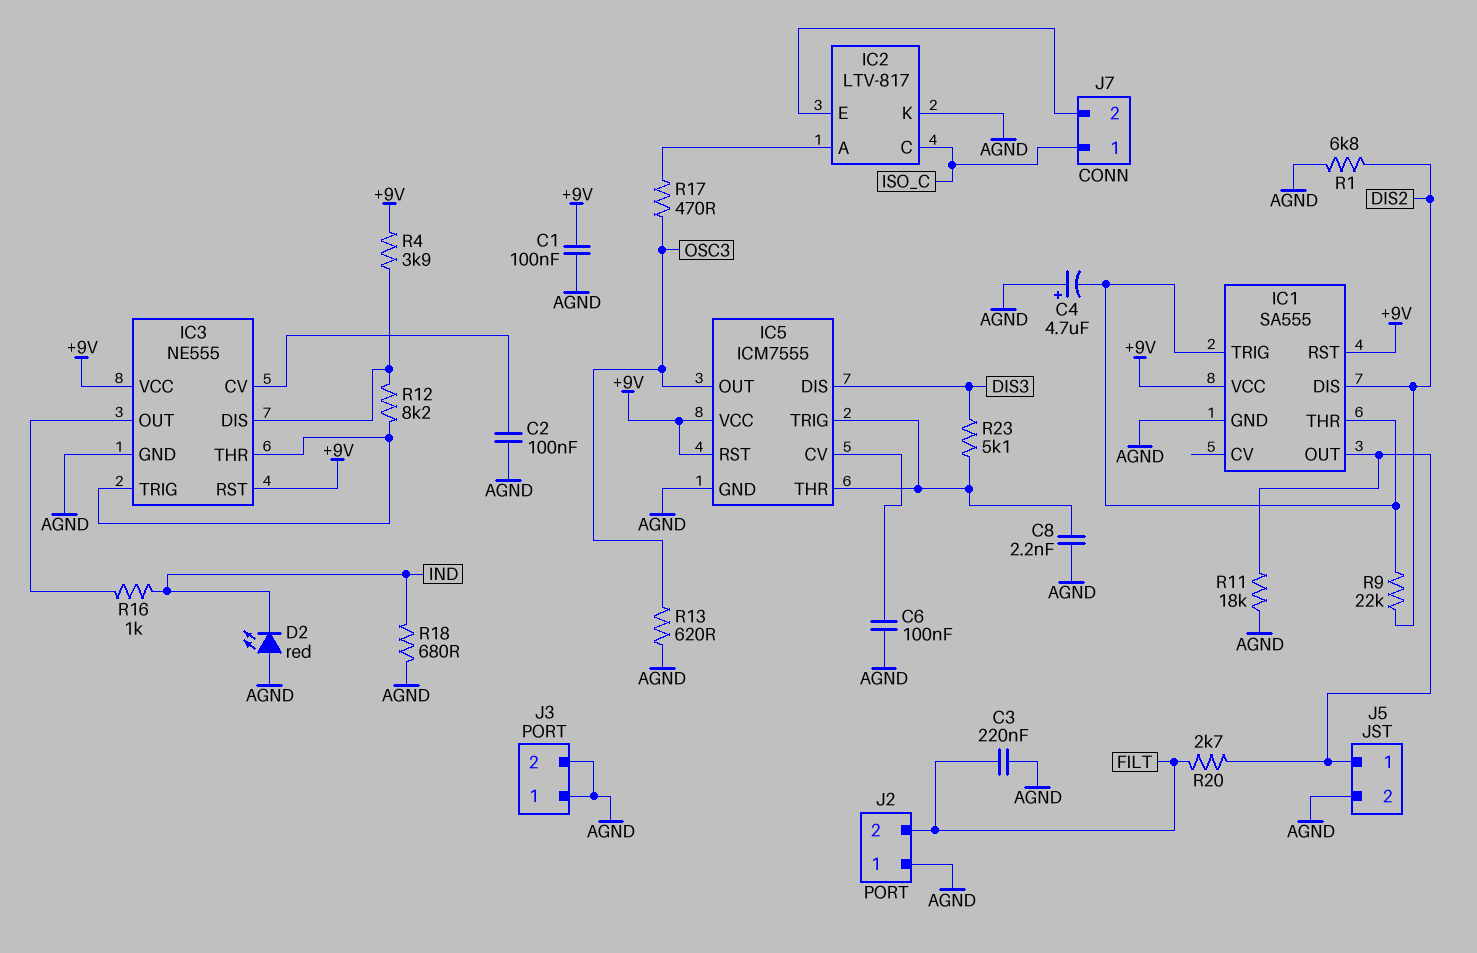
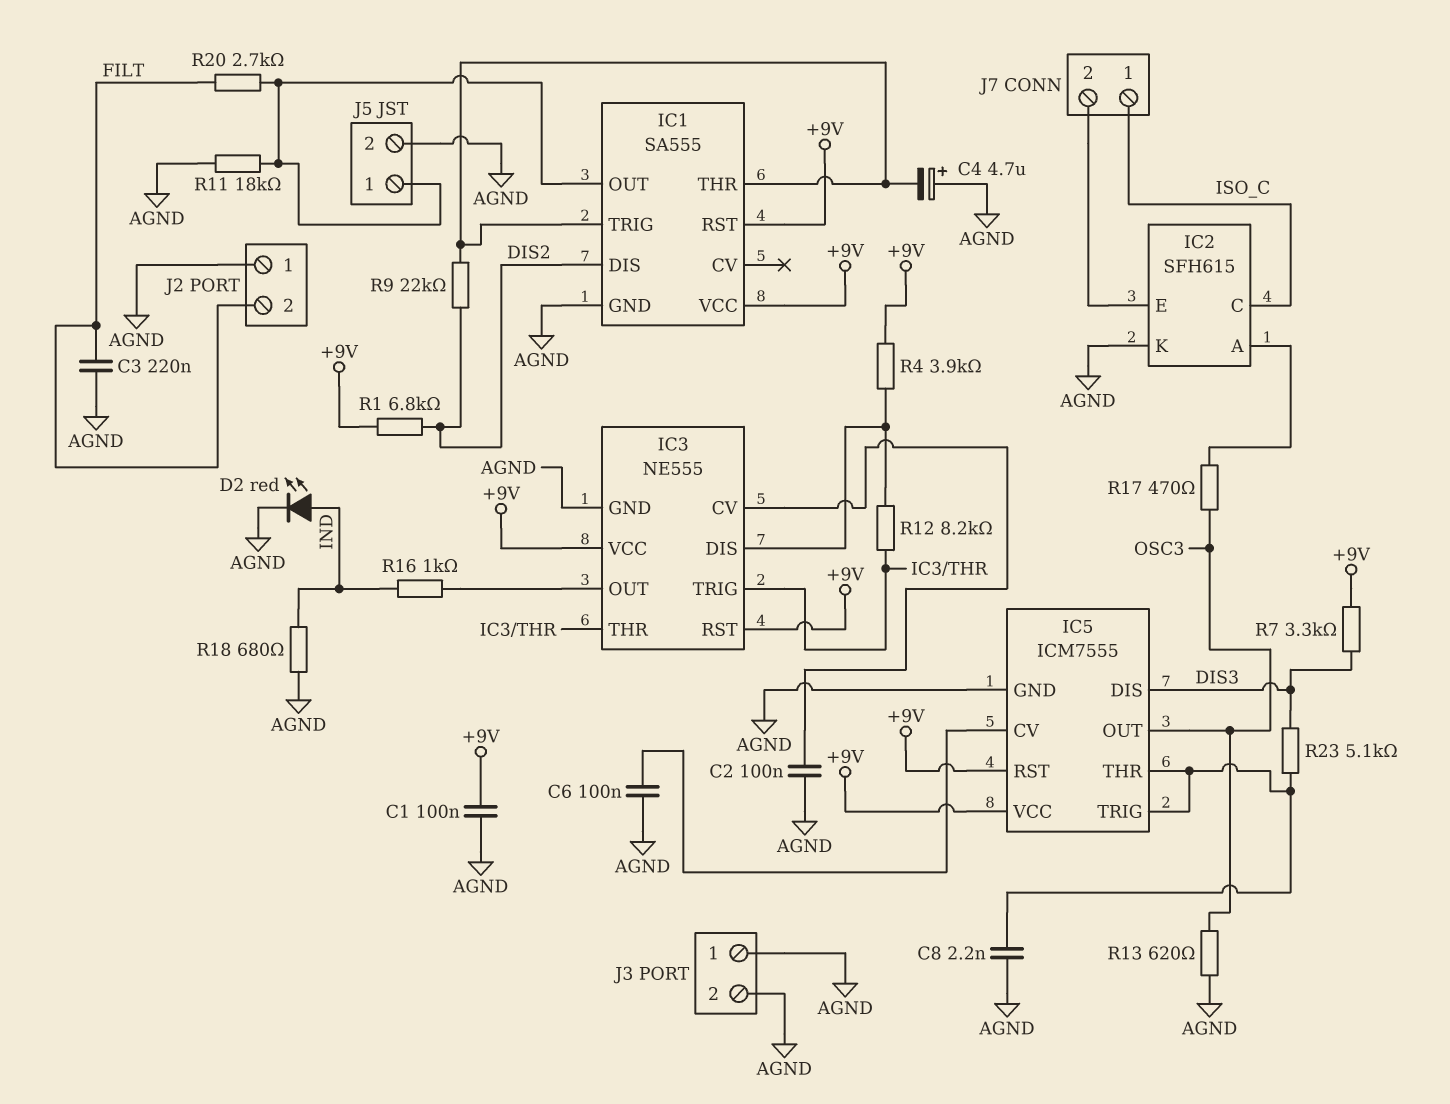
D2: LED red (A AGND, K IND) -> LED red (A IND, K AGND)
IC2: LTV-817 -> SFH615
R1: 6.8k (AGND, DIS2) -> 6.8k (+9V, DIS2)
R7: none -> 3.3k (+9V, DIS3)

